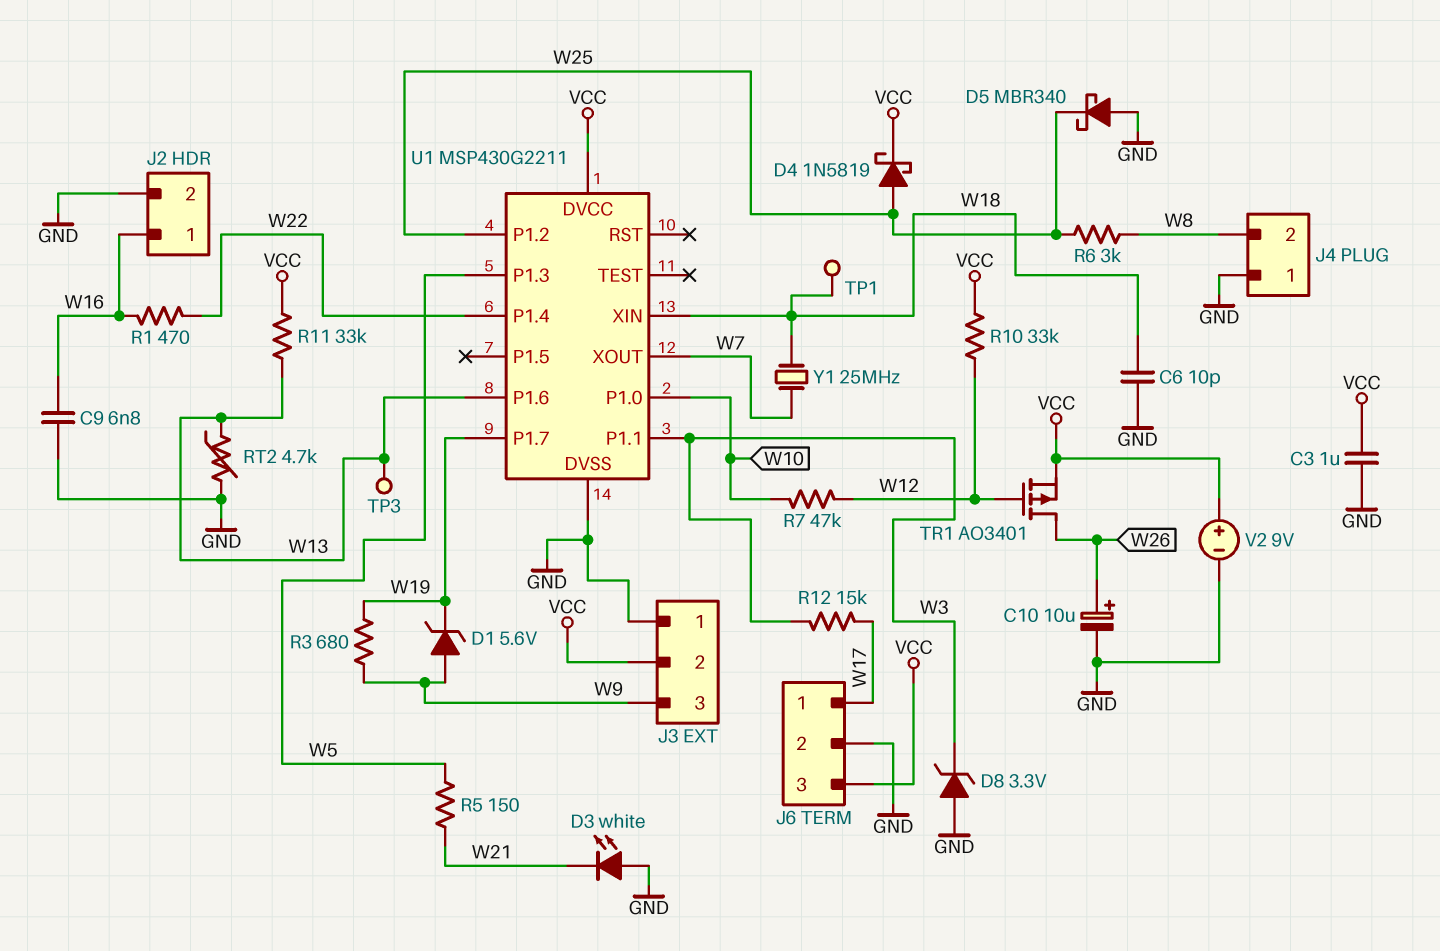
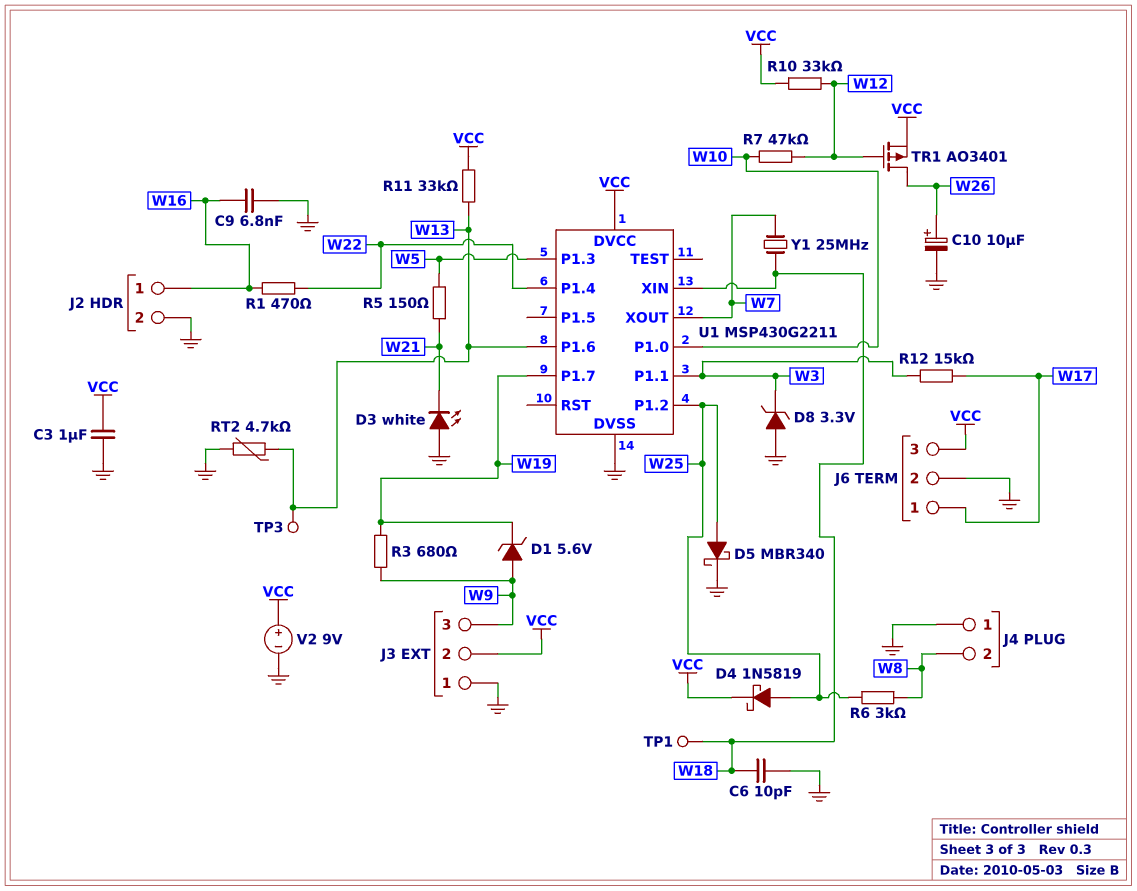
D5: schottky MBR340 (A GND, K W25) -> schottky MBR340 (A W25, K GND)

